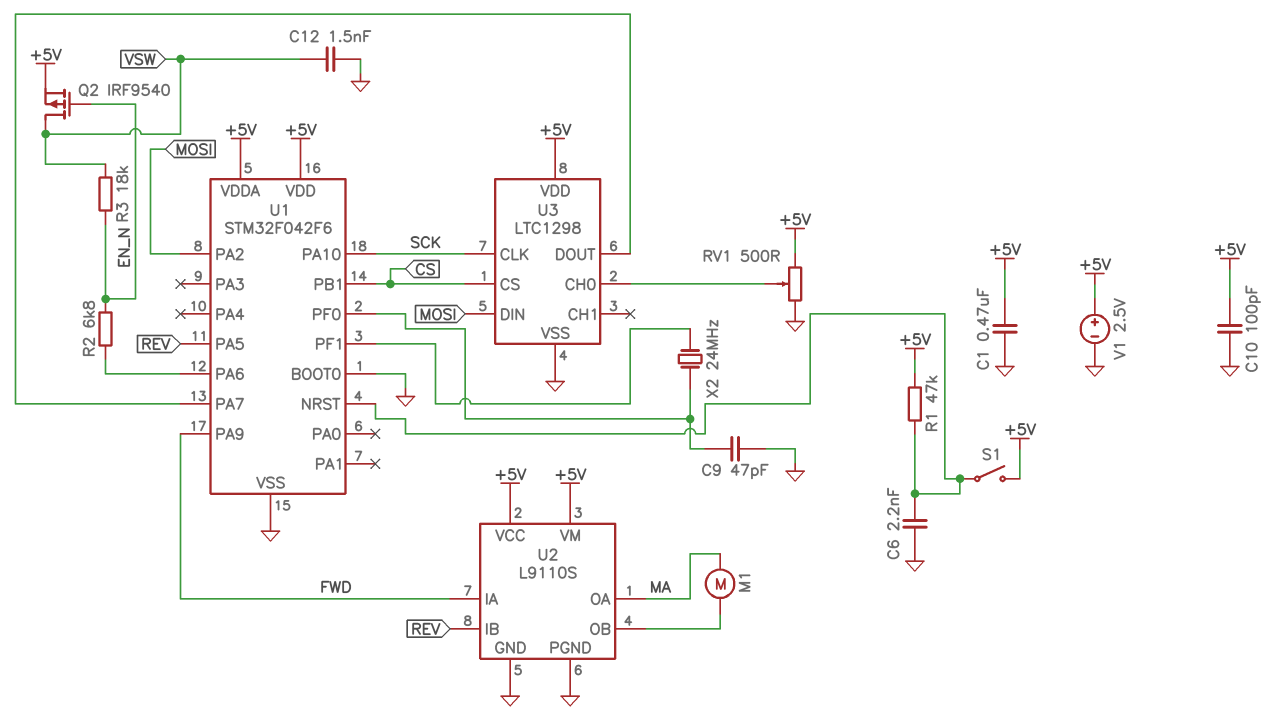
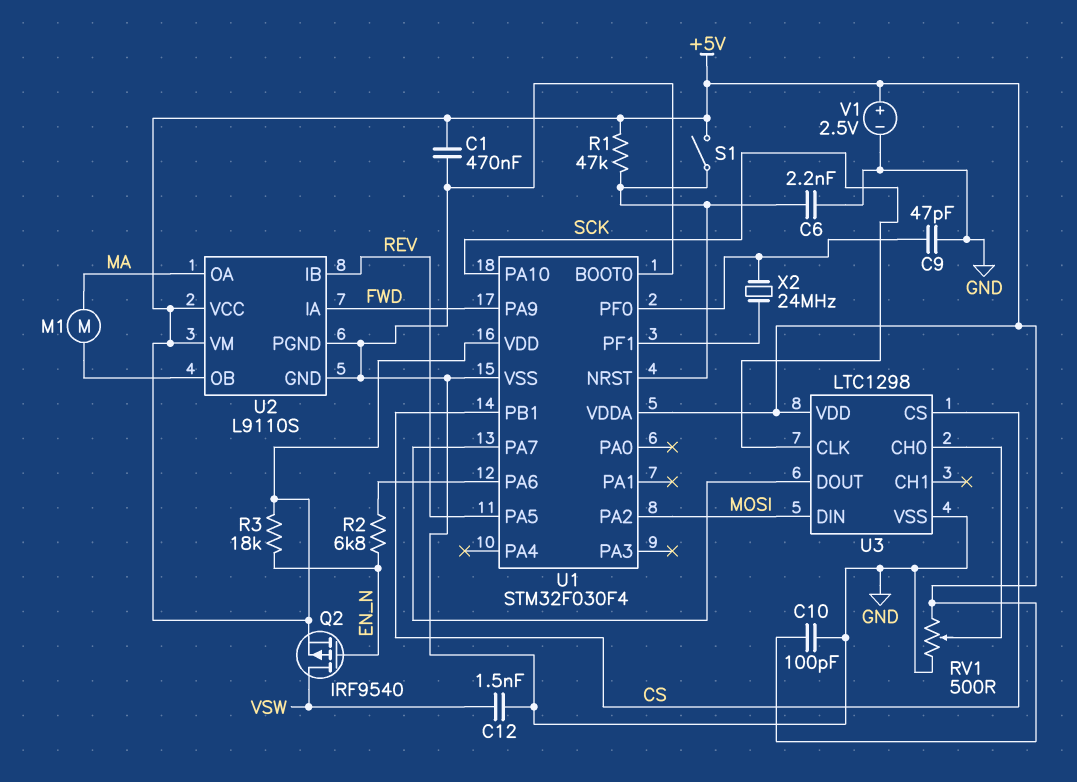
R3: 18k (EN_N, VSW) -> 18k (+5V, EN_N)
U1: STM32F042F6 -> STM32F030F4

